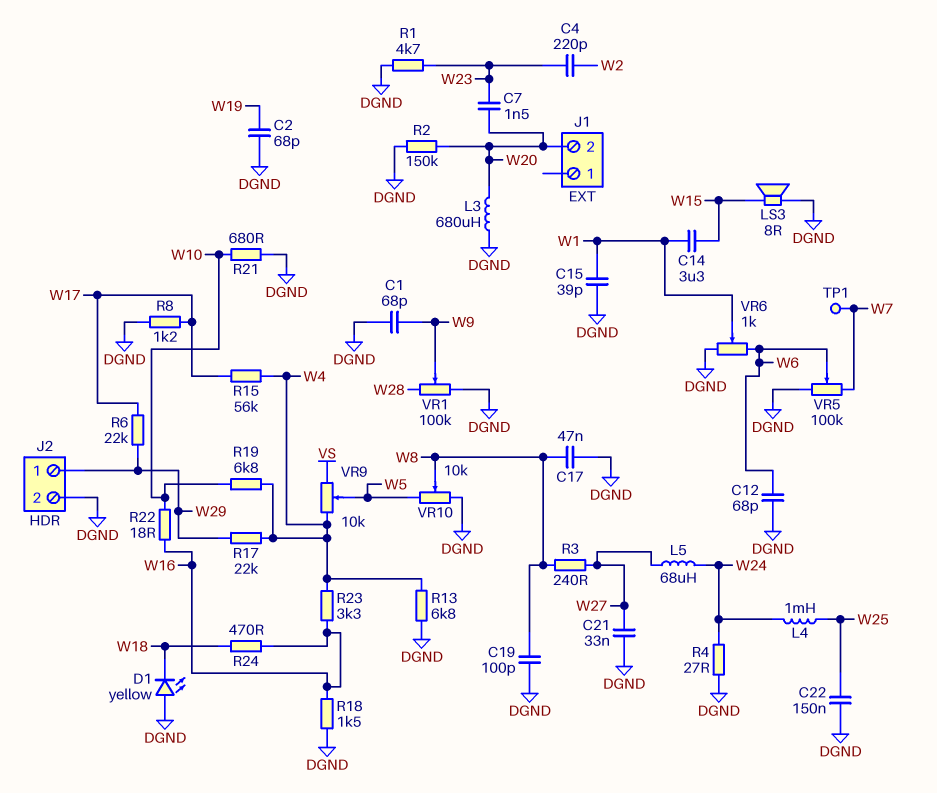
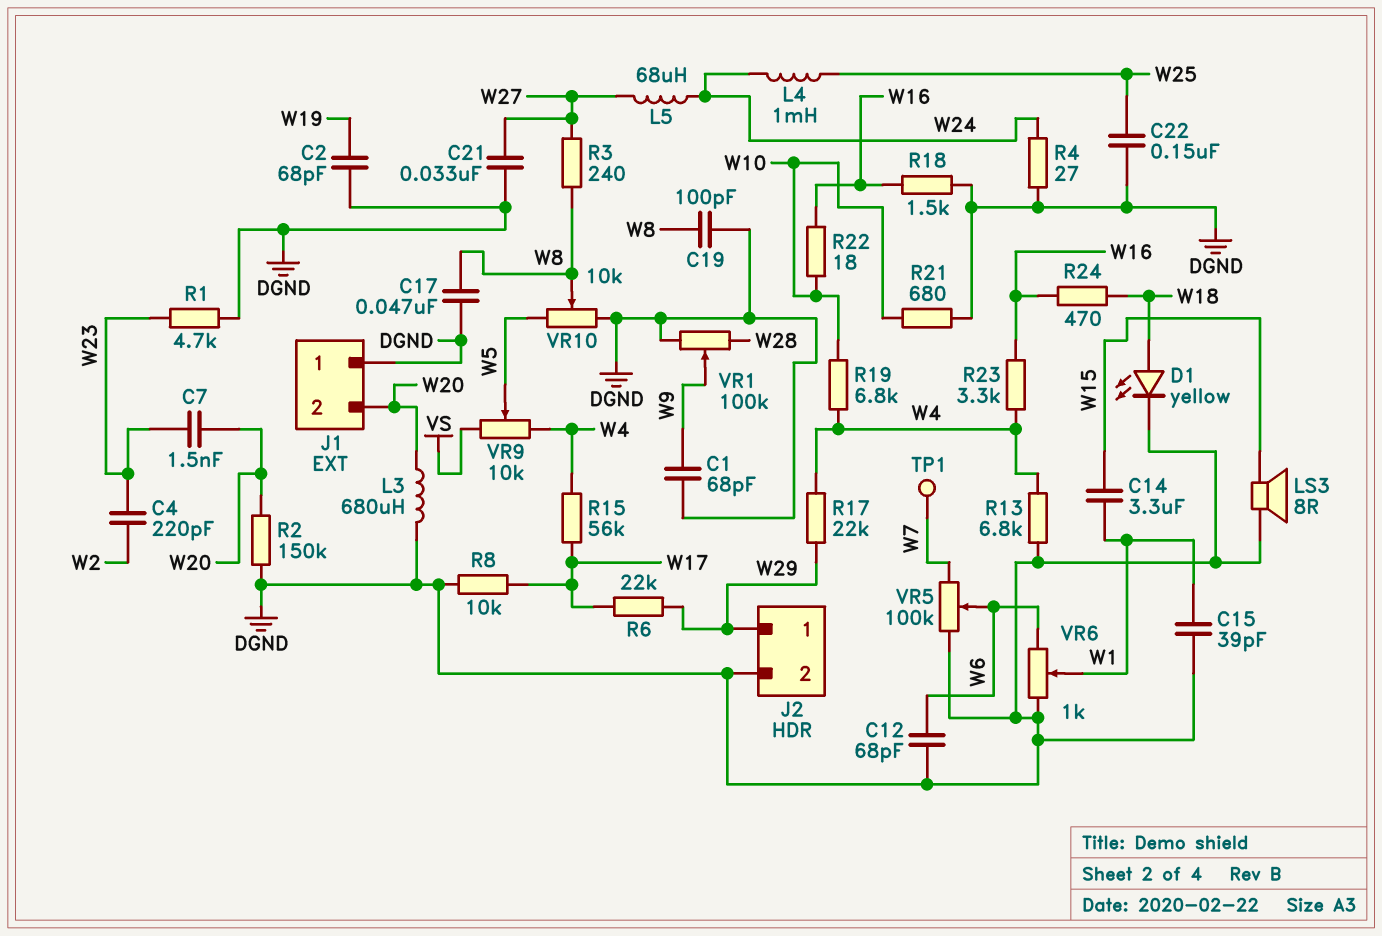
D1: LED yellow (A DGND, K W18) -> LED yellow (A W18, K DGND)
J1 pin 1: none -> DGND
R8: 1.2k (DGND, W17) -> 10k (DGND, W17)

